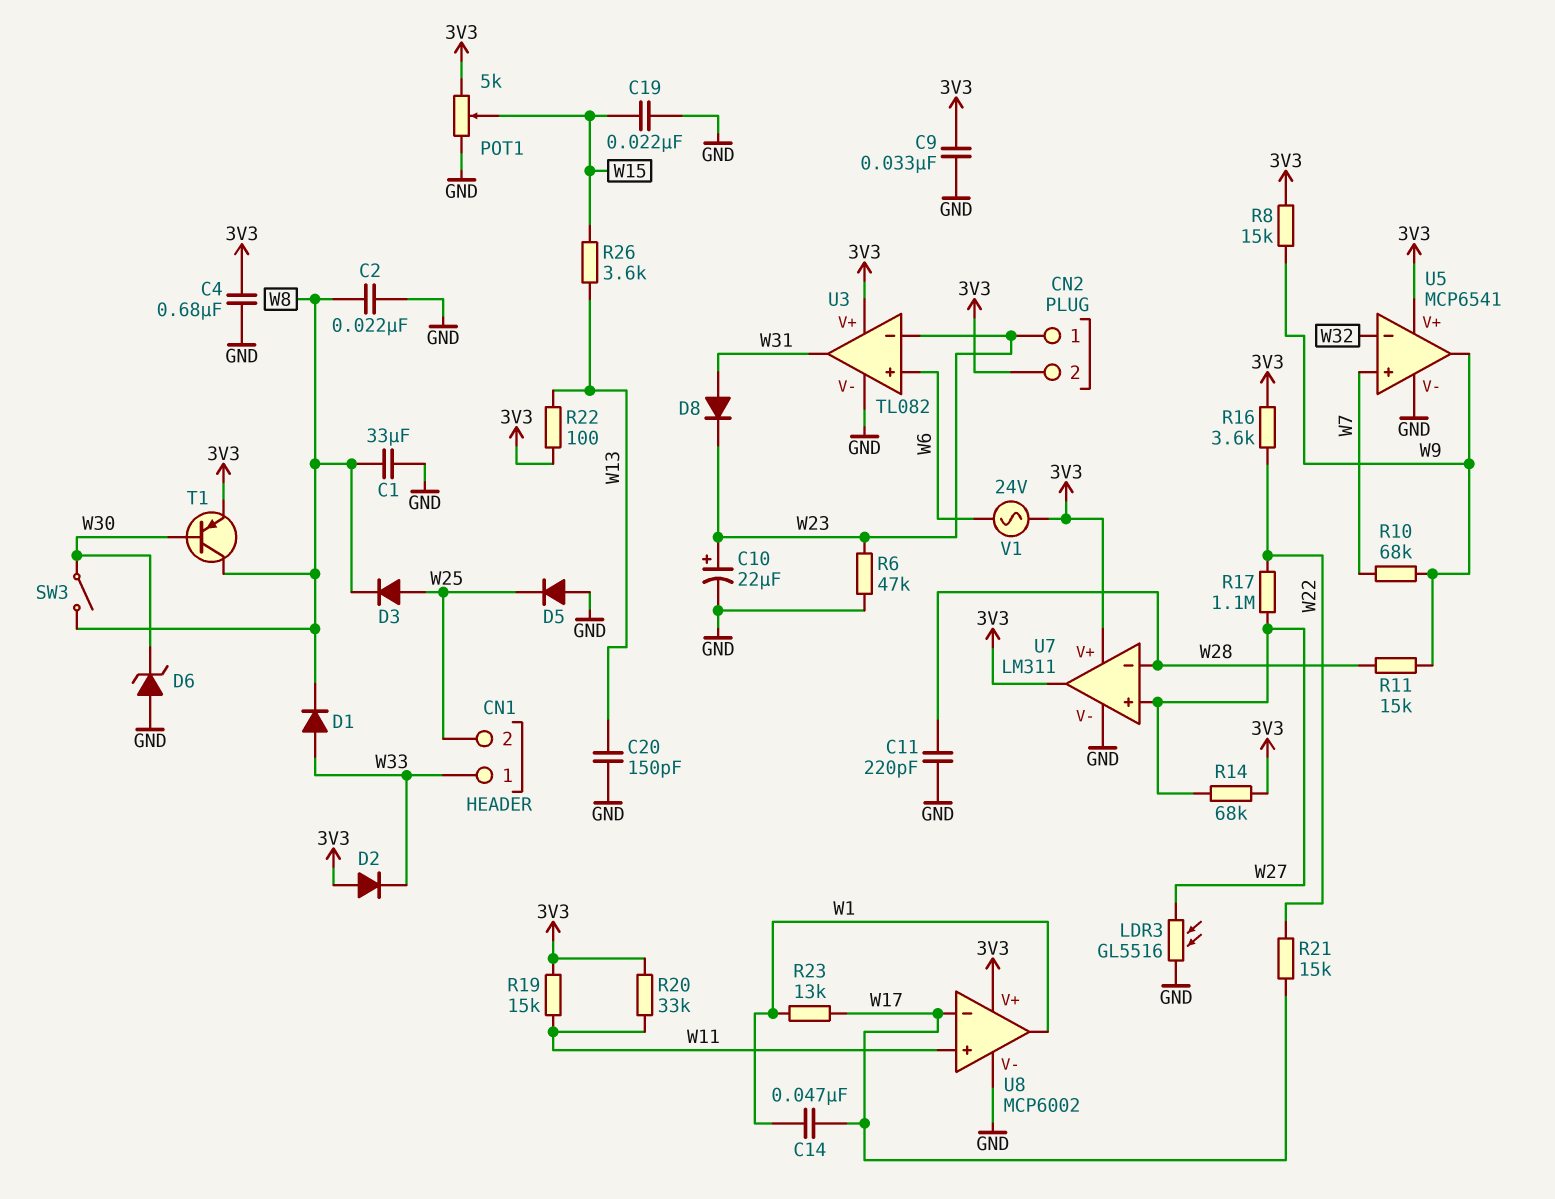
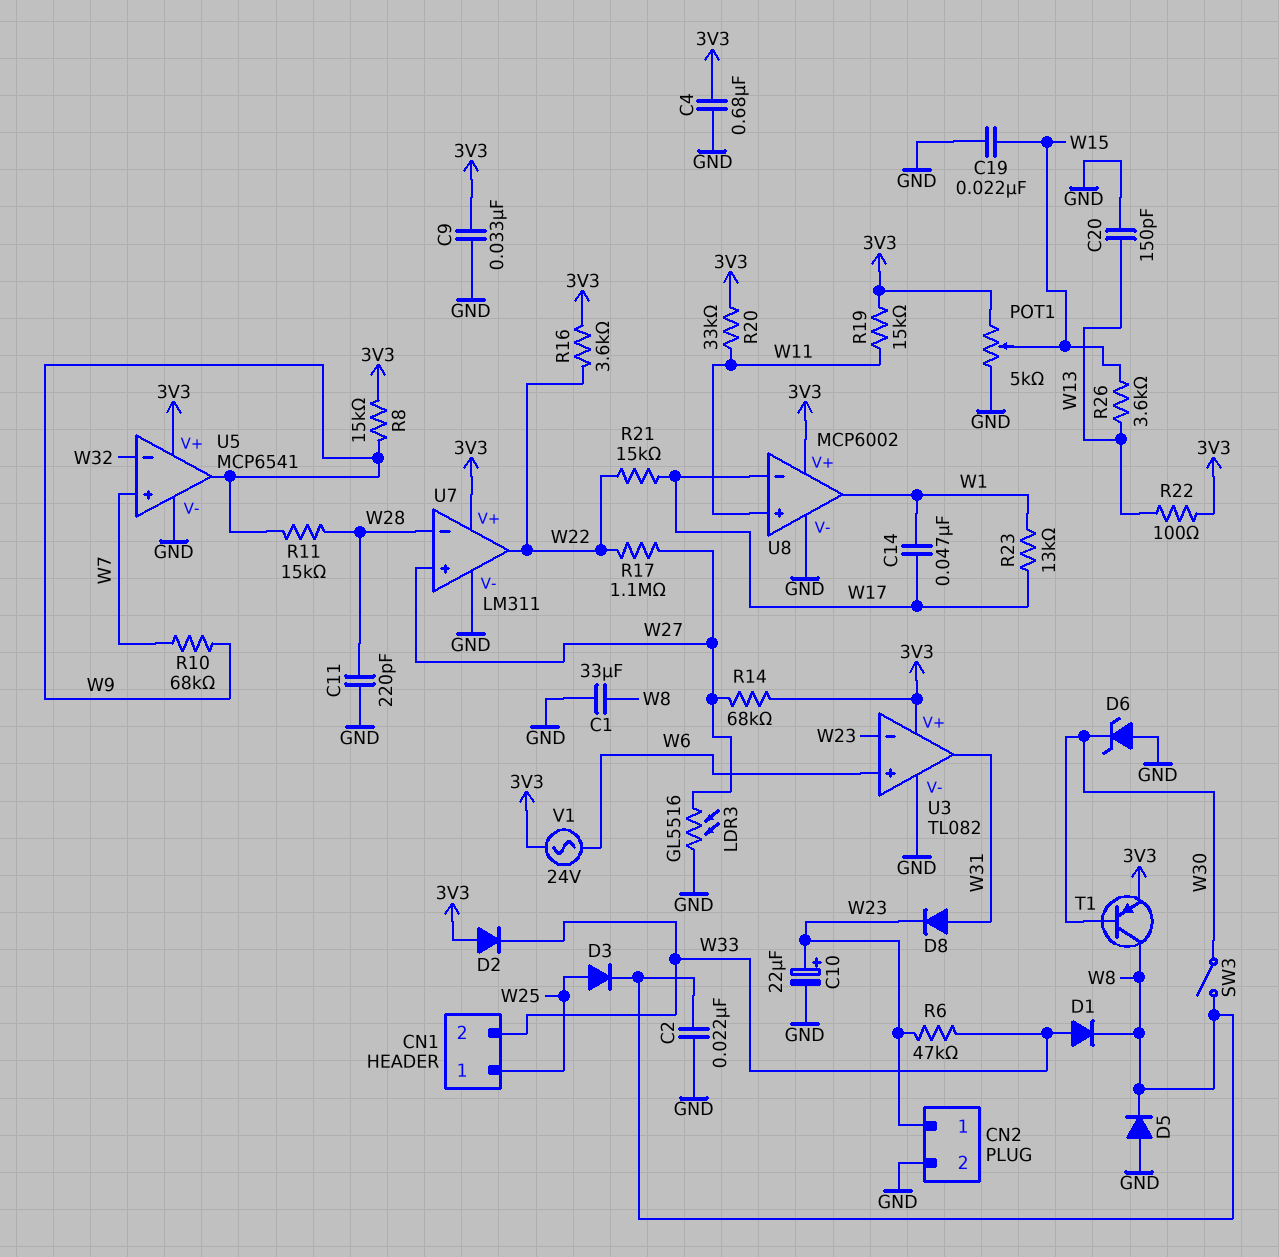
CN1 pin 1: W33 -> W25
CN1 pin 2: W25 -> W33
CN2 pin 2: 3V3 -> GND
D5: diode (A GND, K W25) -> diode (A GND, K W8)
R6: 47k (GND, W23) -> 47k (W23, W33)
U7 pin out: 3V3 -> W22

